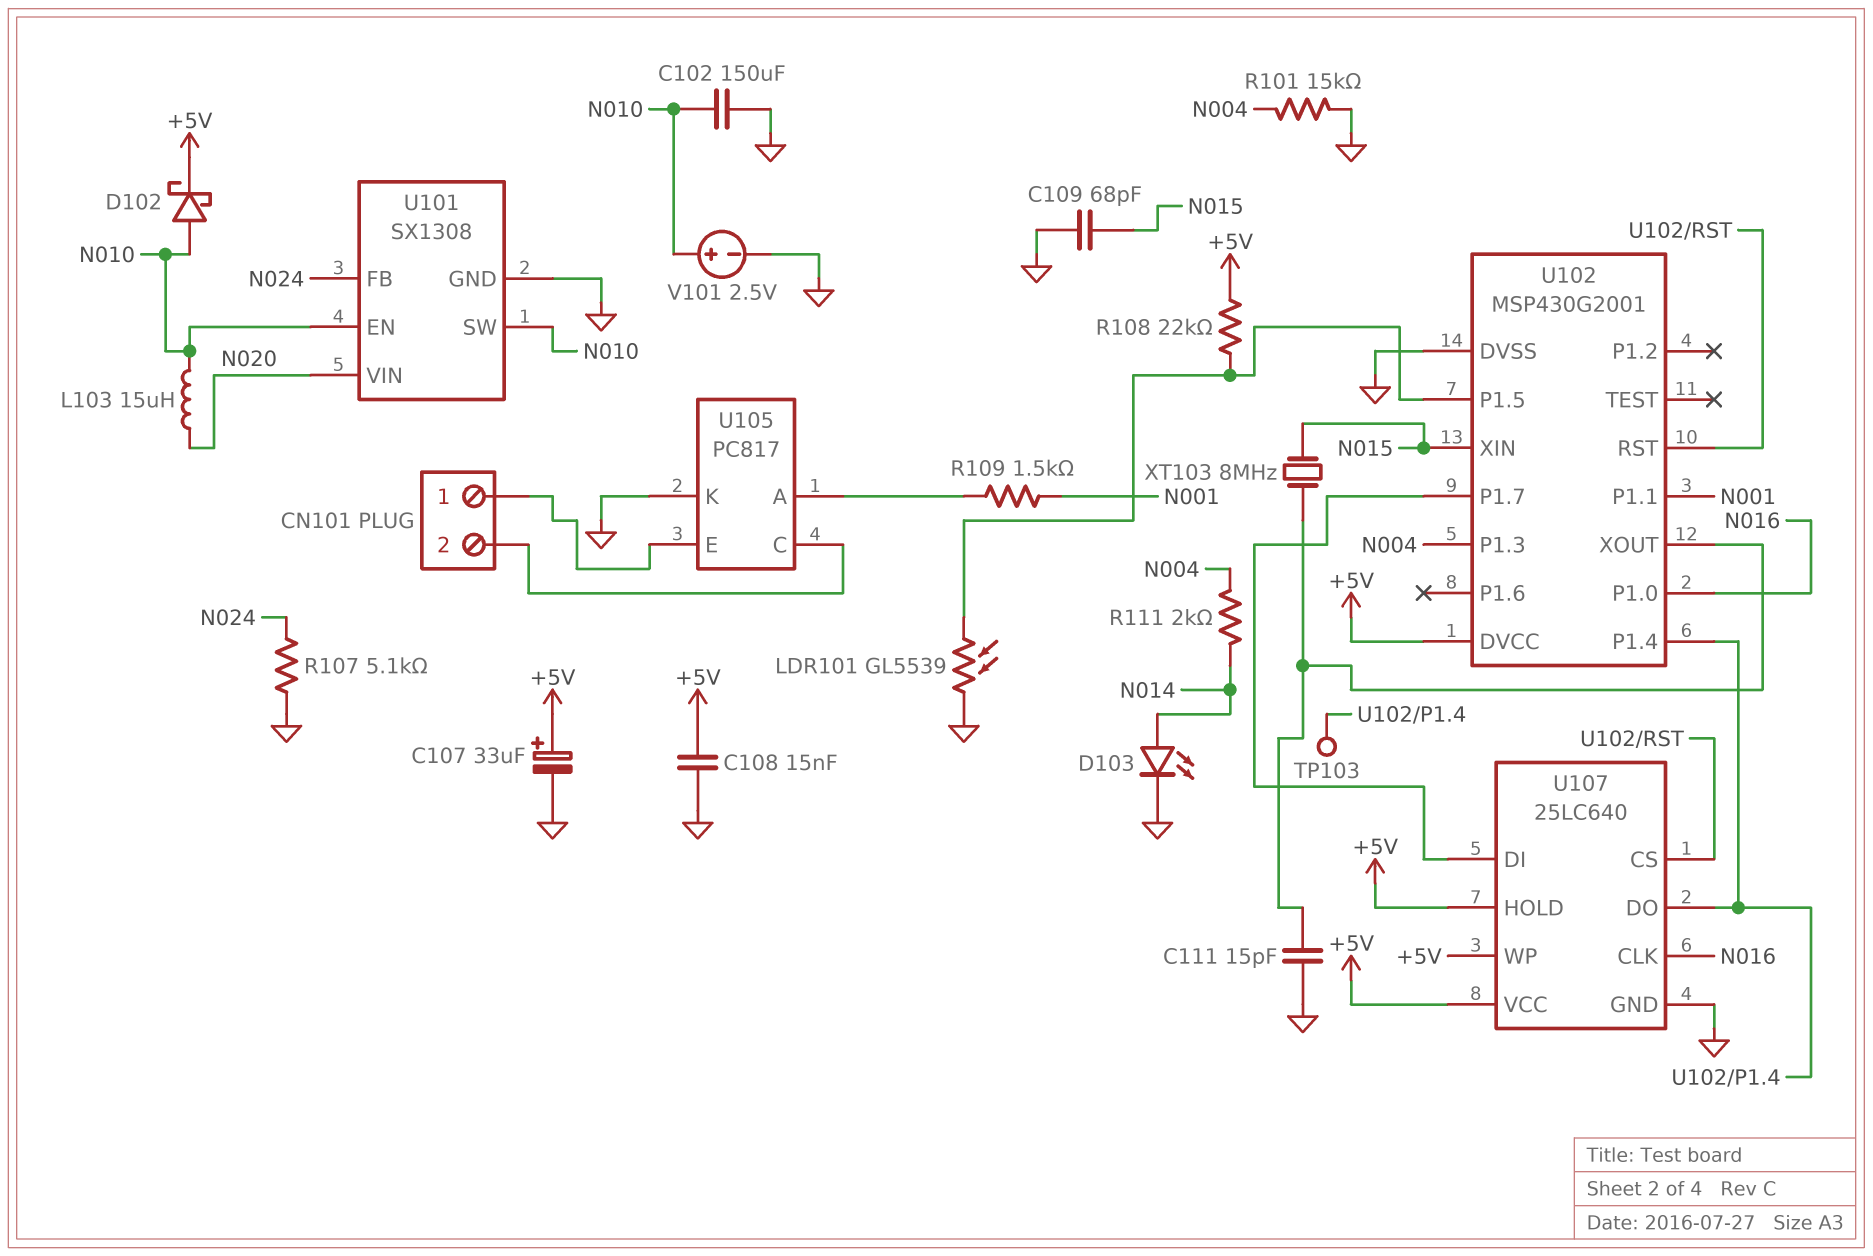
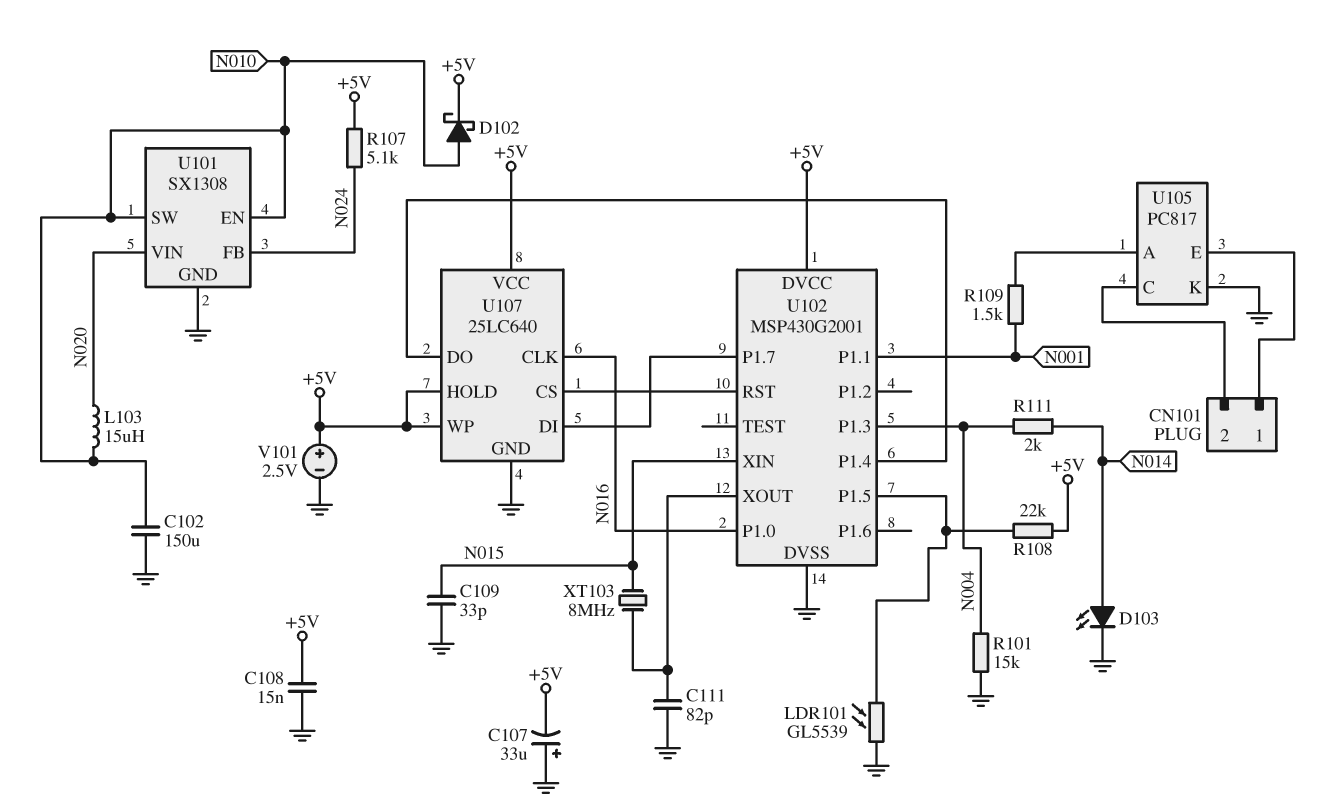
C107: 33uF (plus +5V, minus GND) -> 33uF (plus GND, minus +5V)
C109: 68pF (GND, N015) -> 33pF (GND, N015)
C111: 15pF (GND, U102/XOUT) -> 82pF (GND, U102/XOUT)
R107: 5.1k (GND, N024) -> 5.1k (+5V, N024)
TP103: test point (U102/P1.4) -> none
V101: 2.5V (plus N010, minus GND) -> 2.5V (plus +5V, minus GND)

